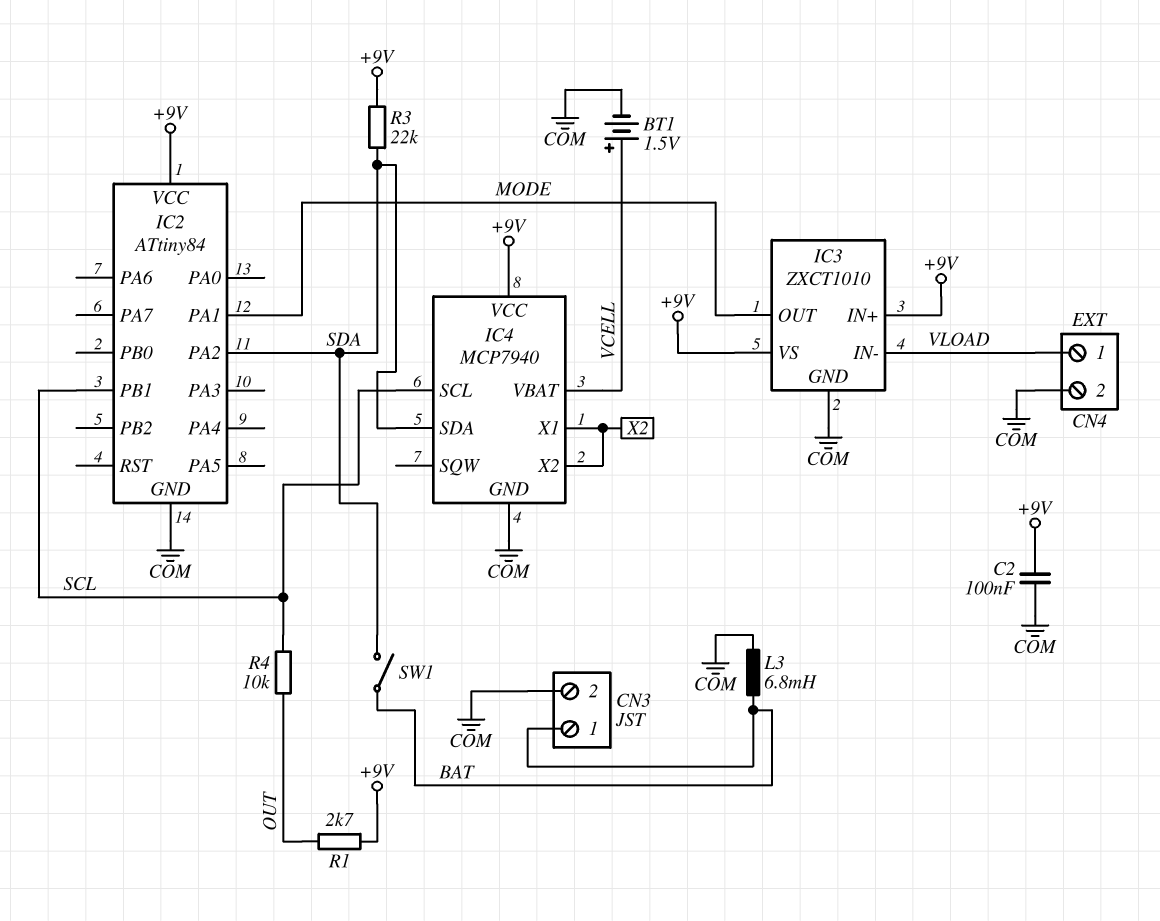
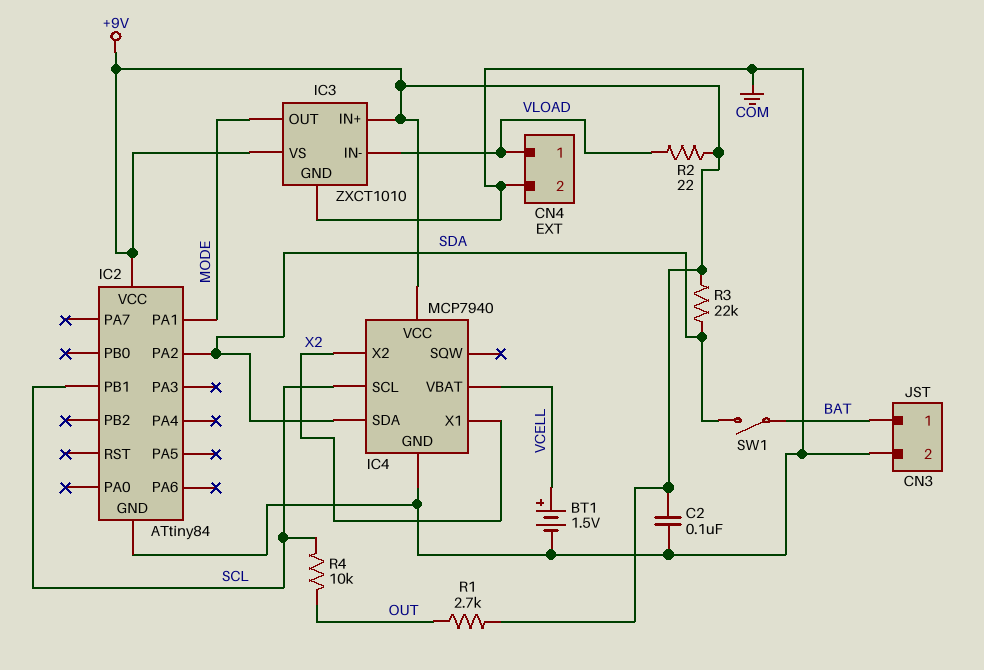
L3: 6.8mH (BAT, COM) -> none
R2: none -> 22 (+9V, VLOAD)

